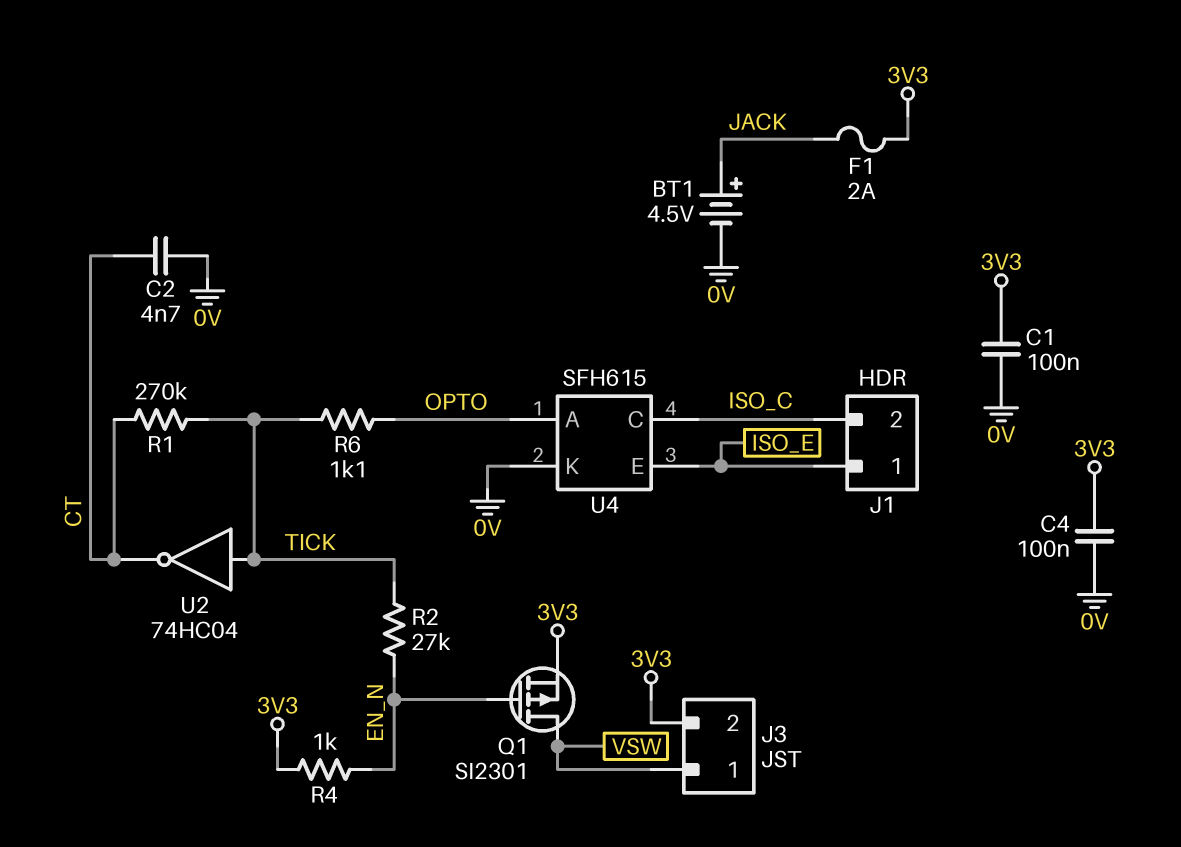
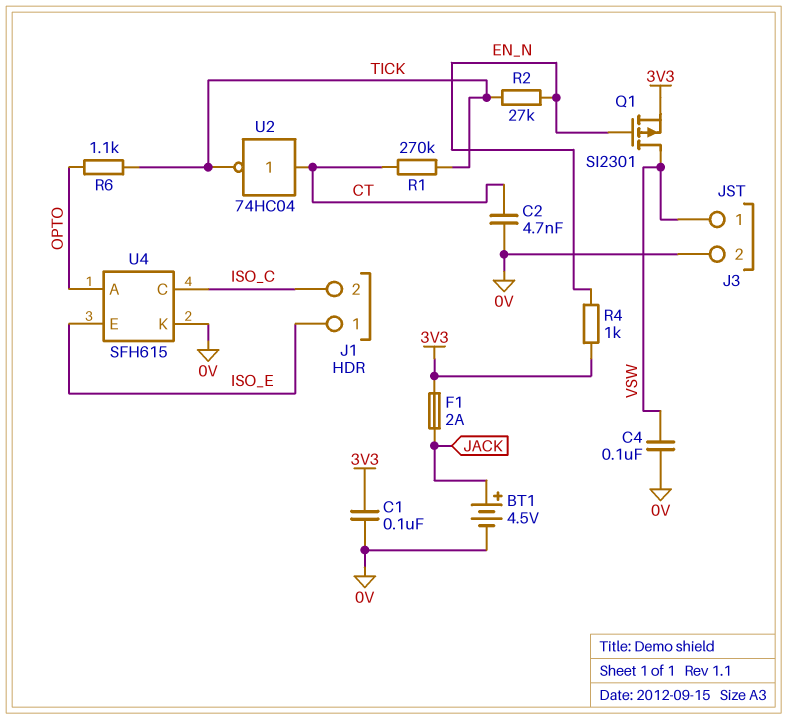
C4: 100nF (0V, 3V3) -> 100nF (0V, VSW)
J3 pin 2: 3V3 -> 0V
U2: NOT 74HC04 (in TICK, out CT) -> NOT 74HC04 (in CT, out TICK)

